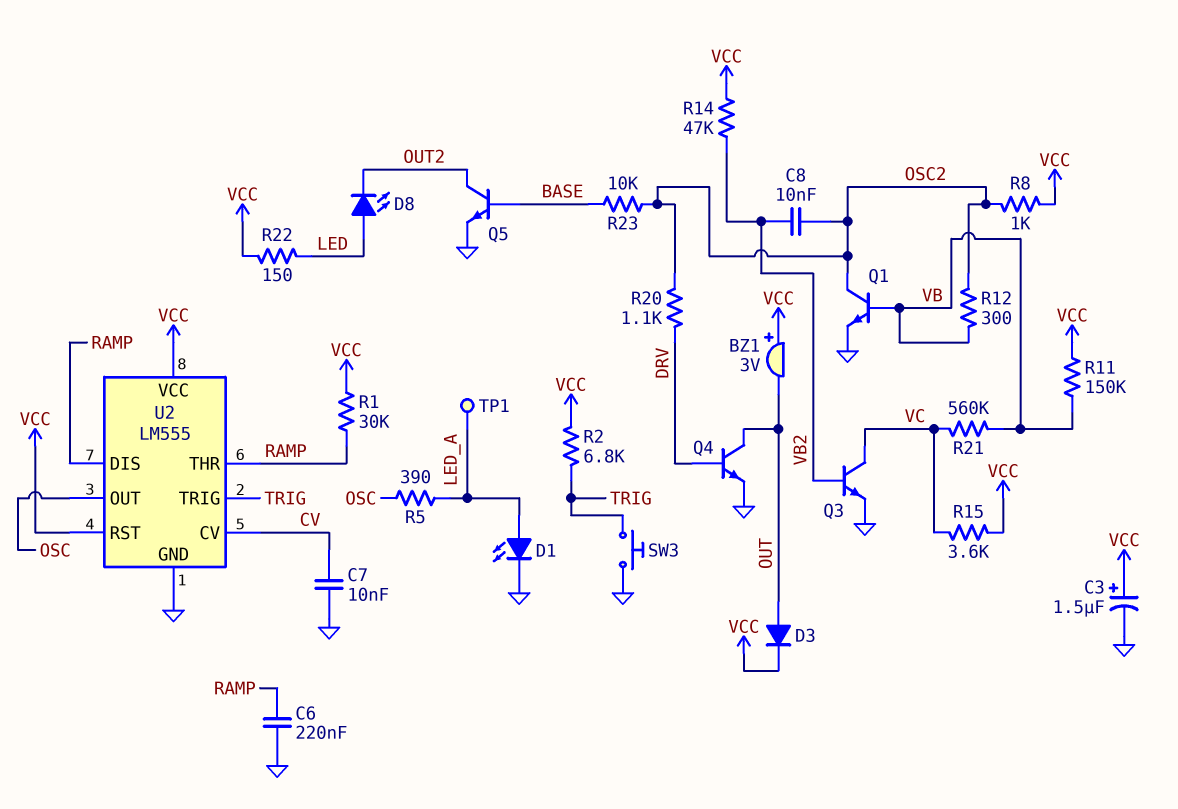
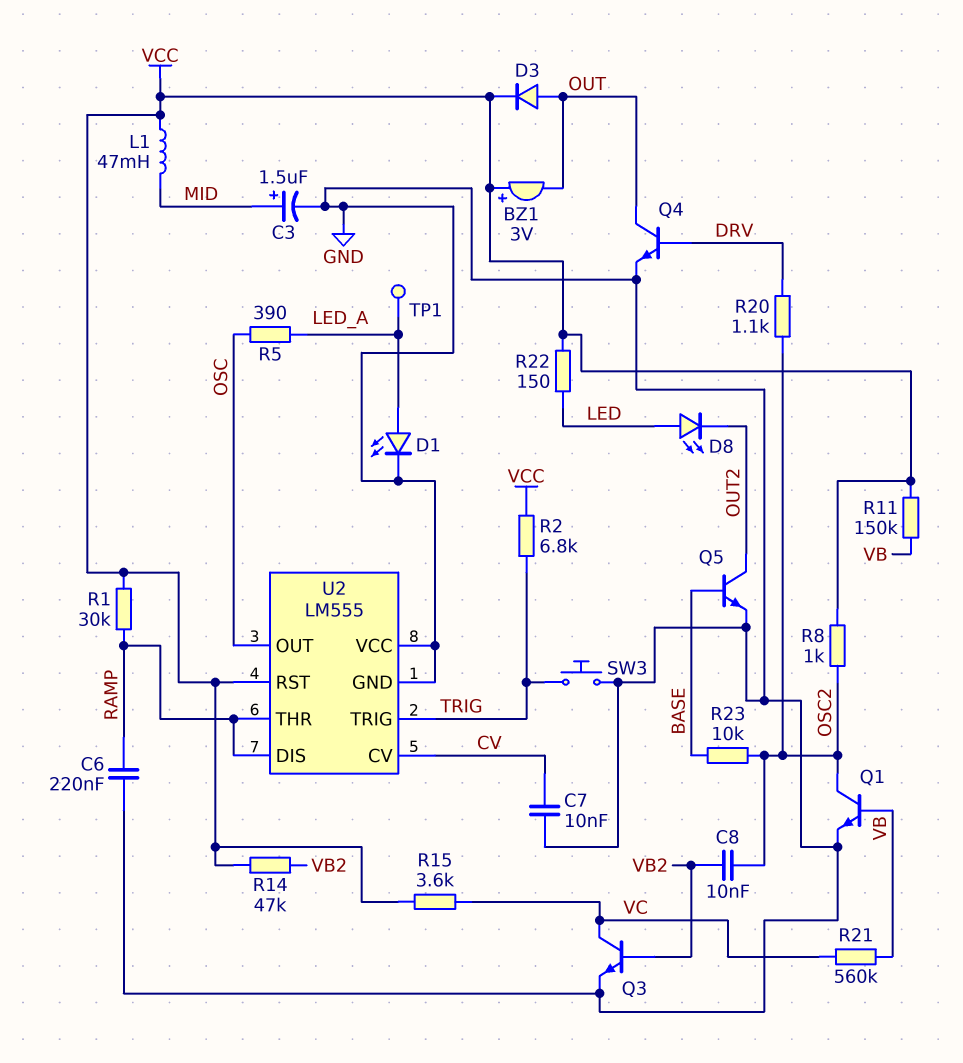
C3: 1.5uF (plus VCC, minus GND) -> 1.5uF (plus MID, minus GND)
L1: none -> 47mH (MID, VCC)
R12: 300 (OSC2, VB) -> none
U2 pin VCC: VCC -> GND

